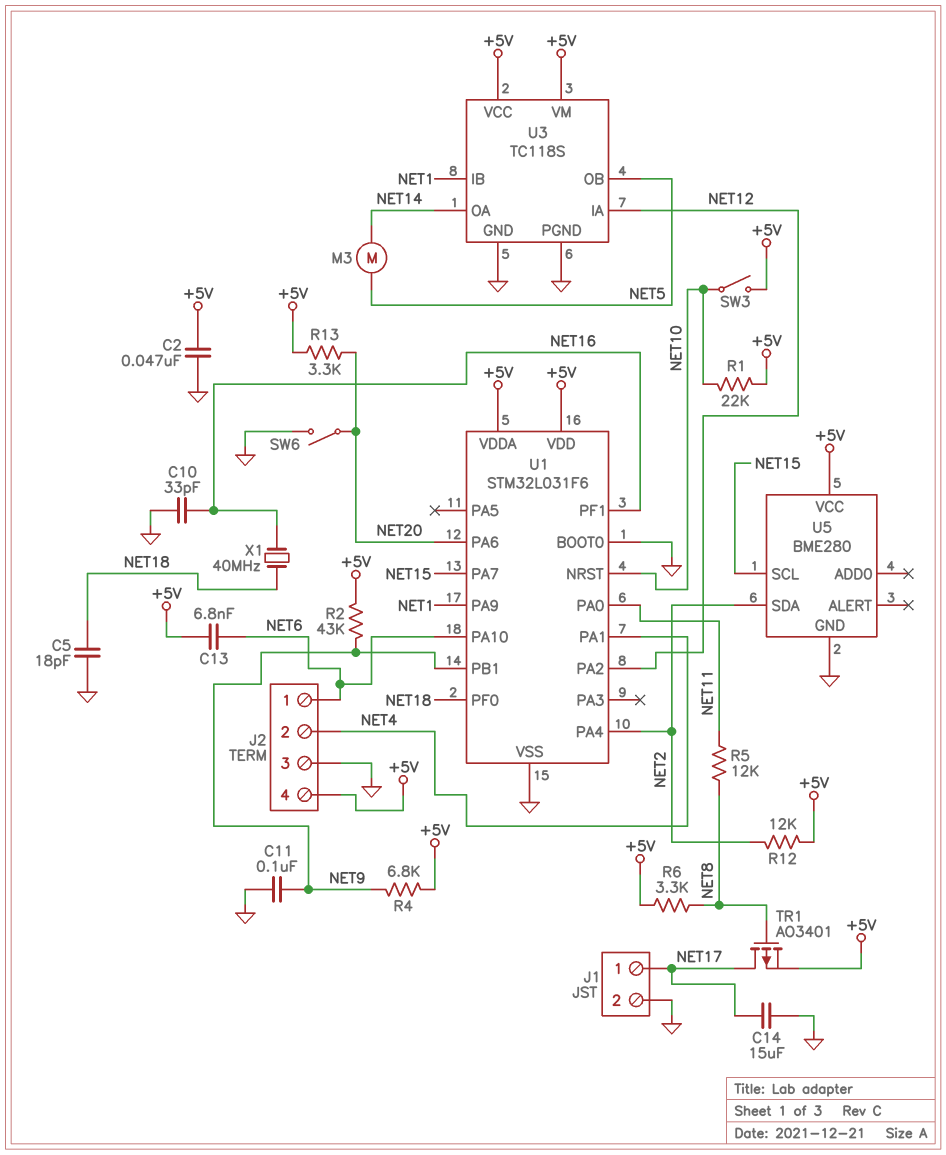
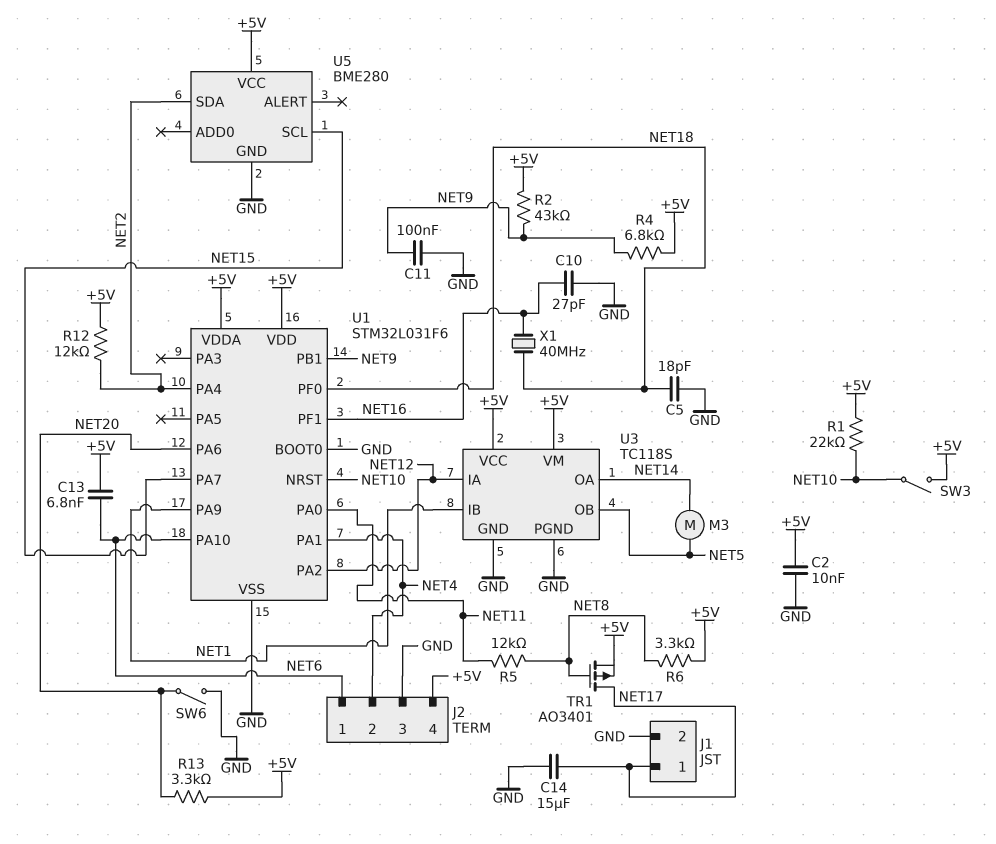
C2: 47nF (+5V, GND) -> 10nF (+5V, GND)
C10: 33pF (GND, NET16) -> 27pF (GND, NET16)

